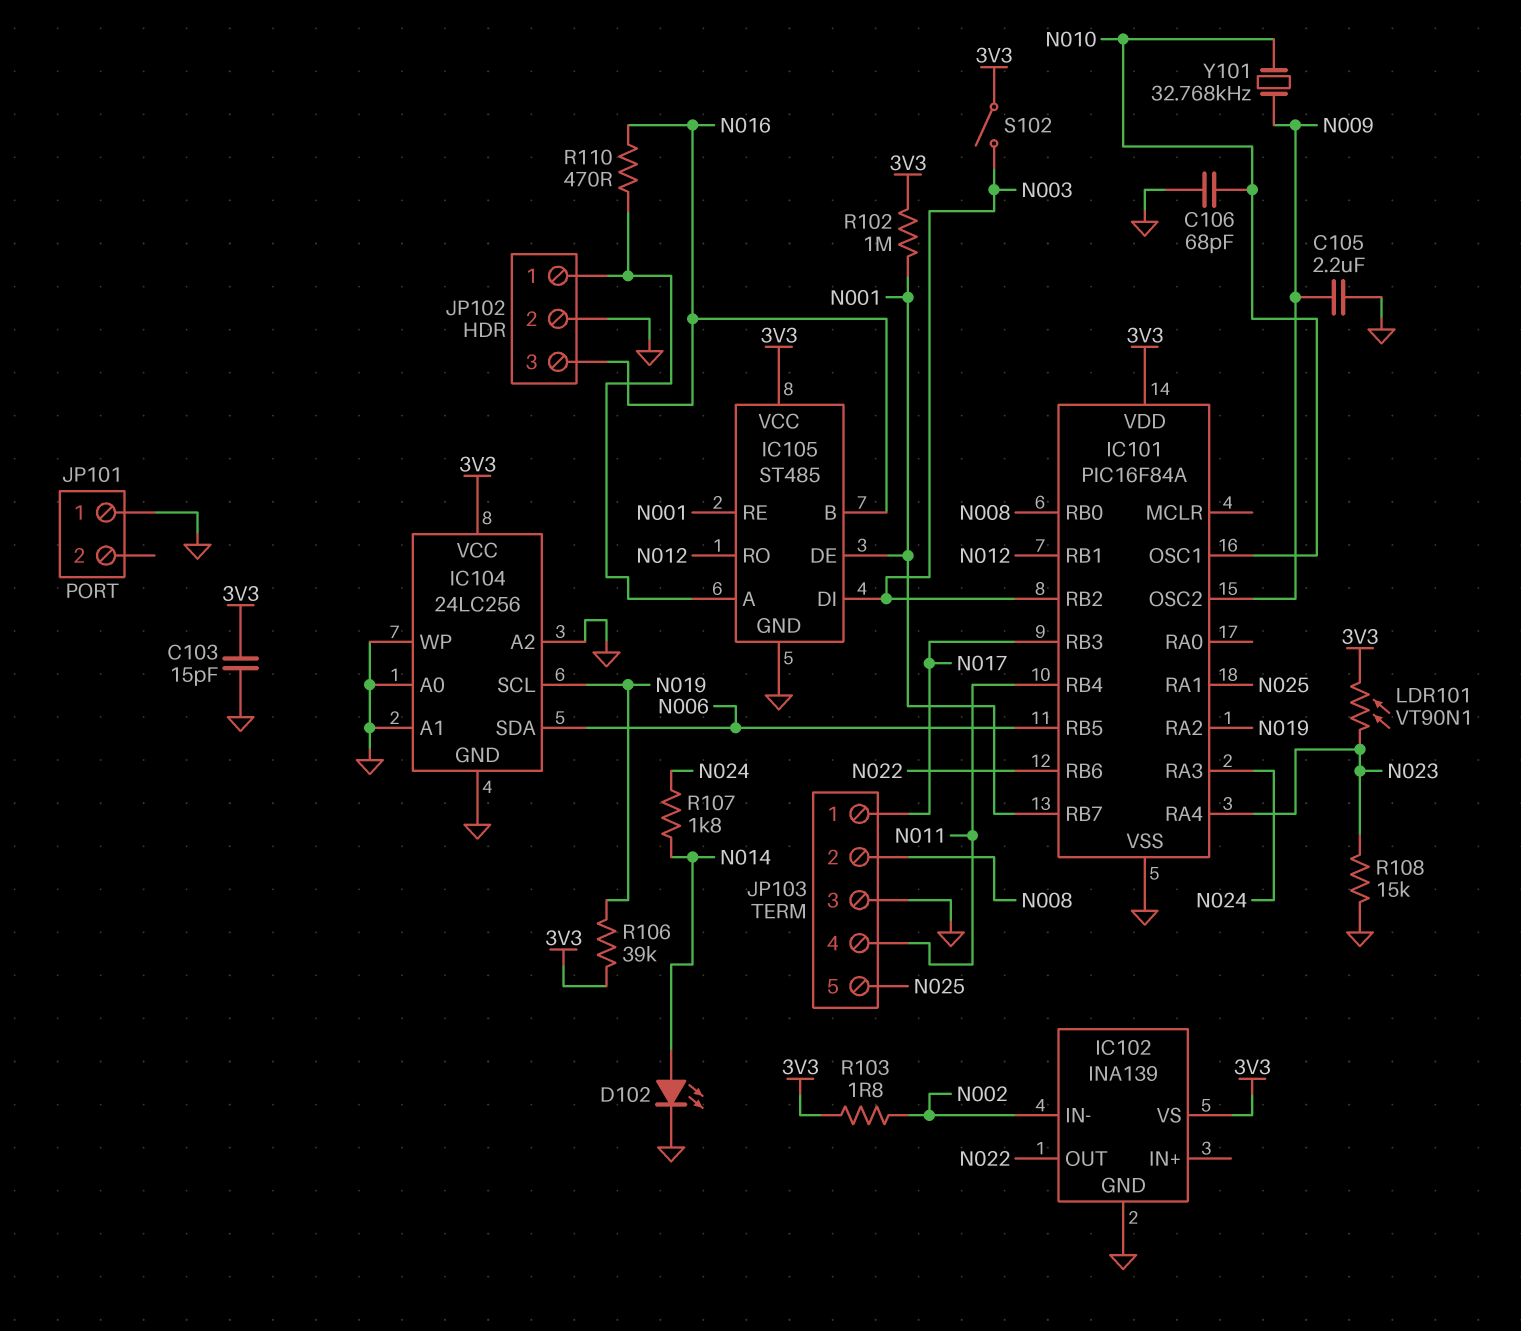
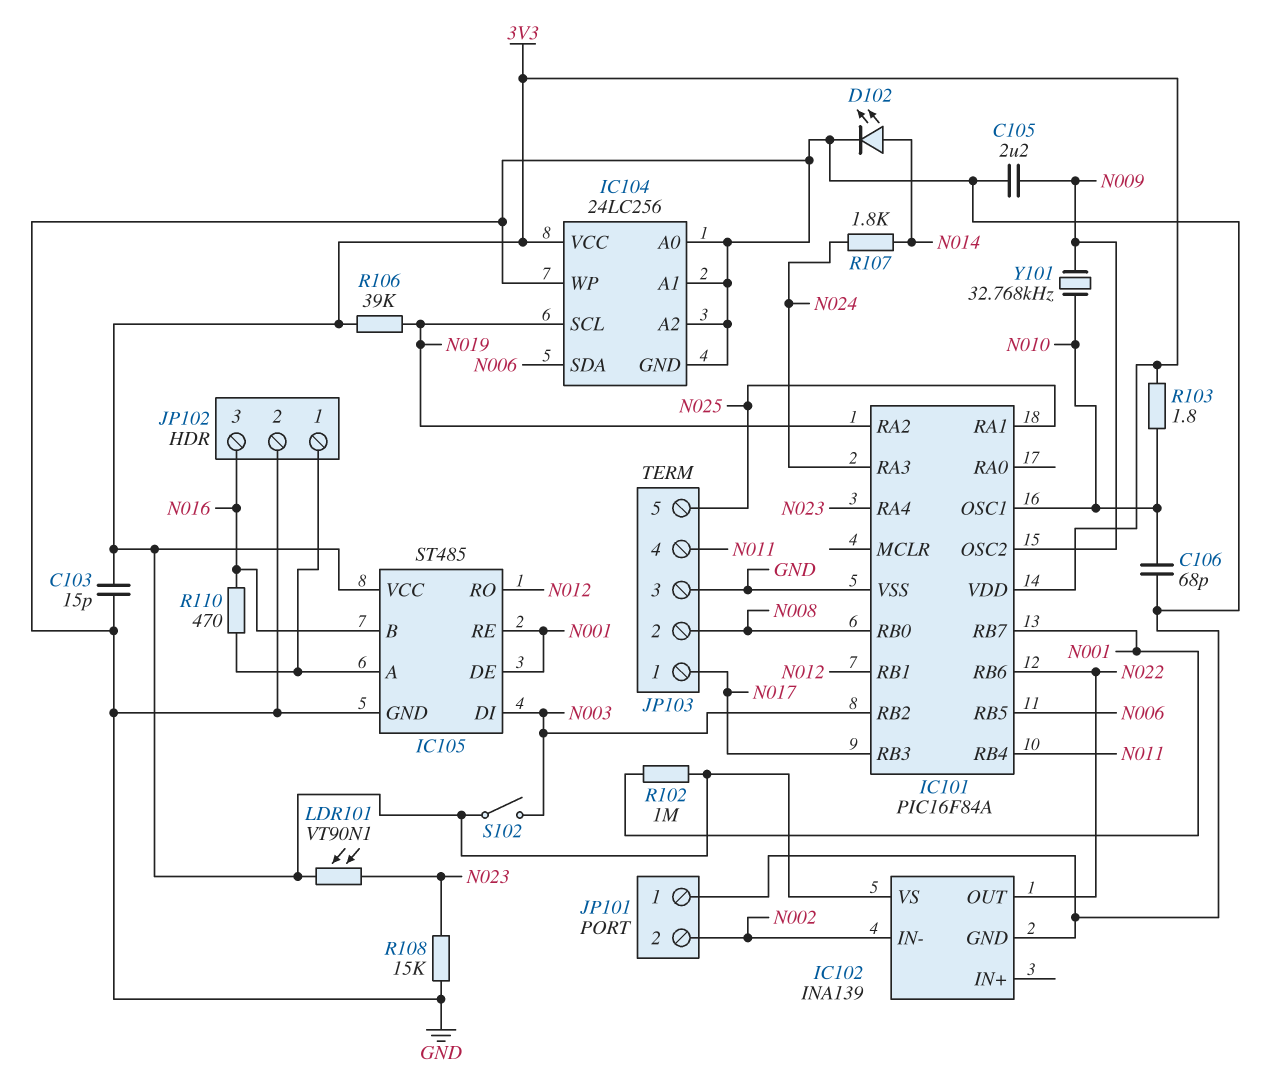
JP101 pin 2: none -> N002
R103: 1.8 (3V3, N002) -> 1.8 (3V3, N010)

